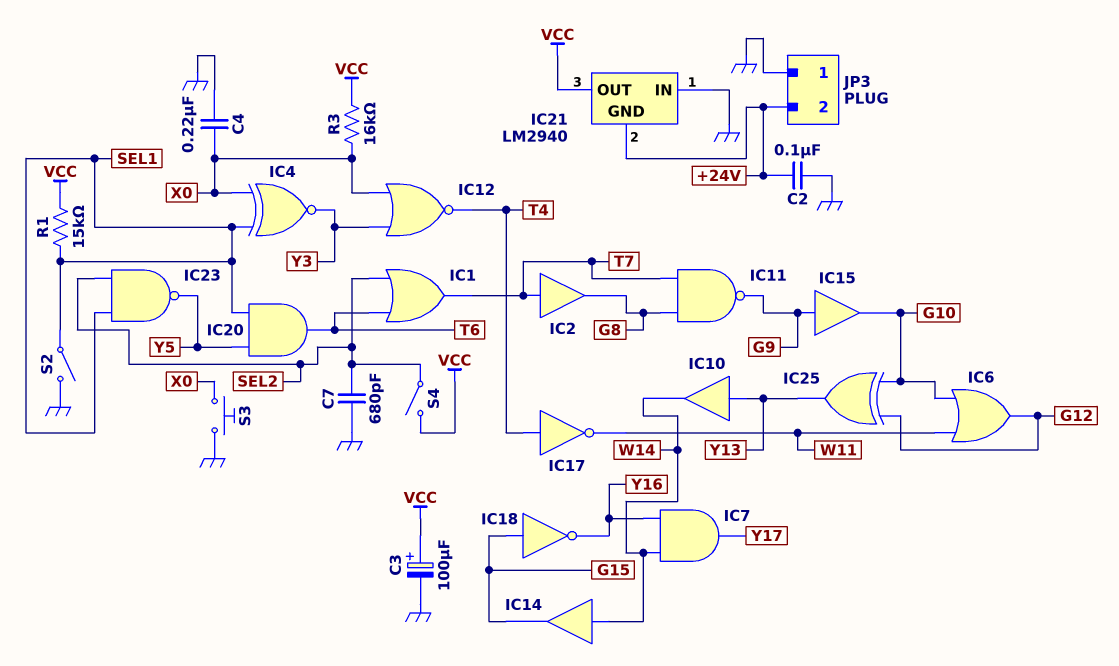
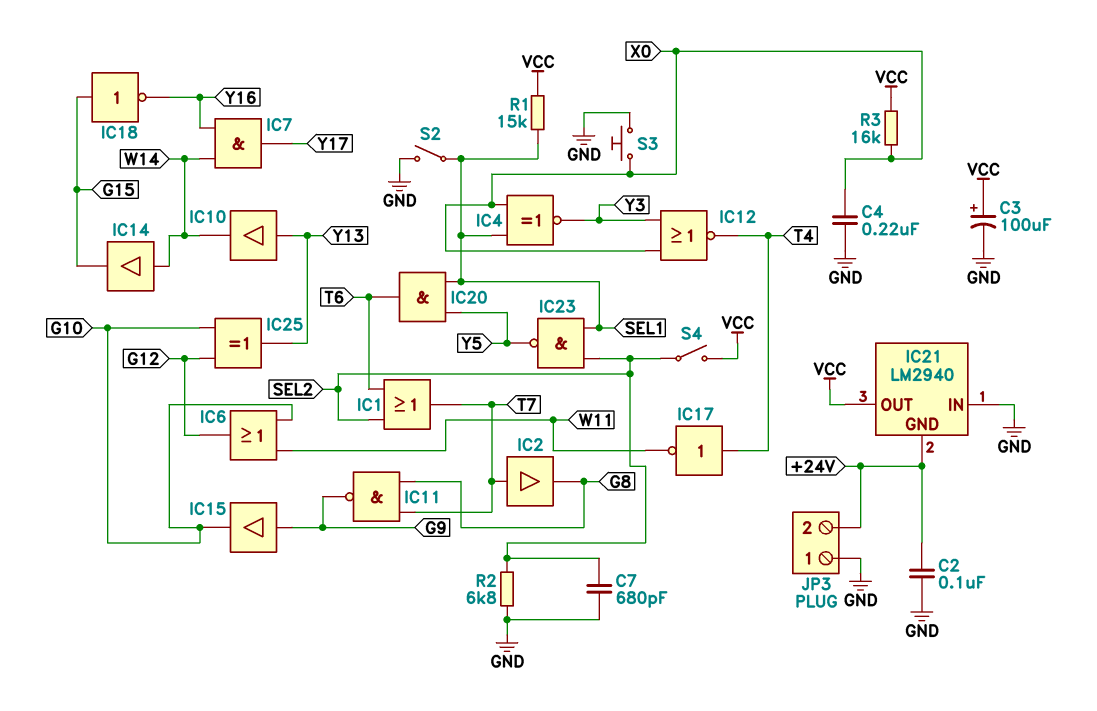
R2: none -> 6.8k (GND, SEL2)

